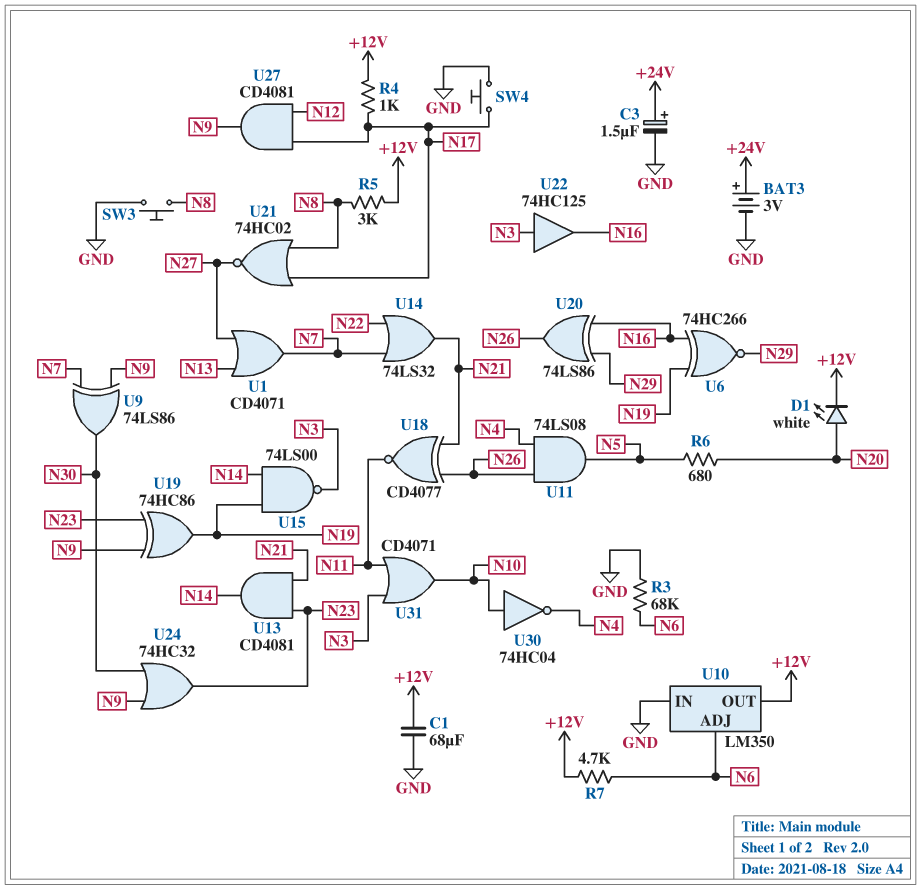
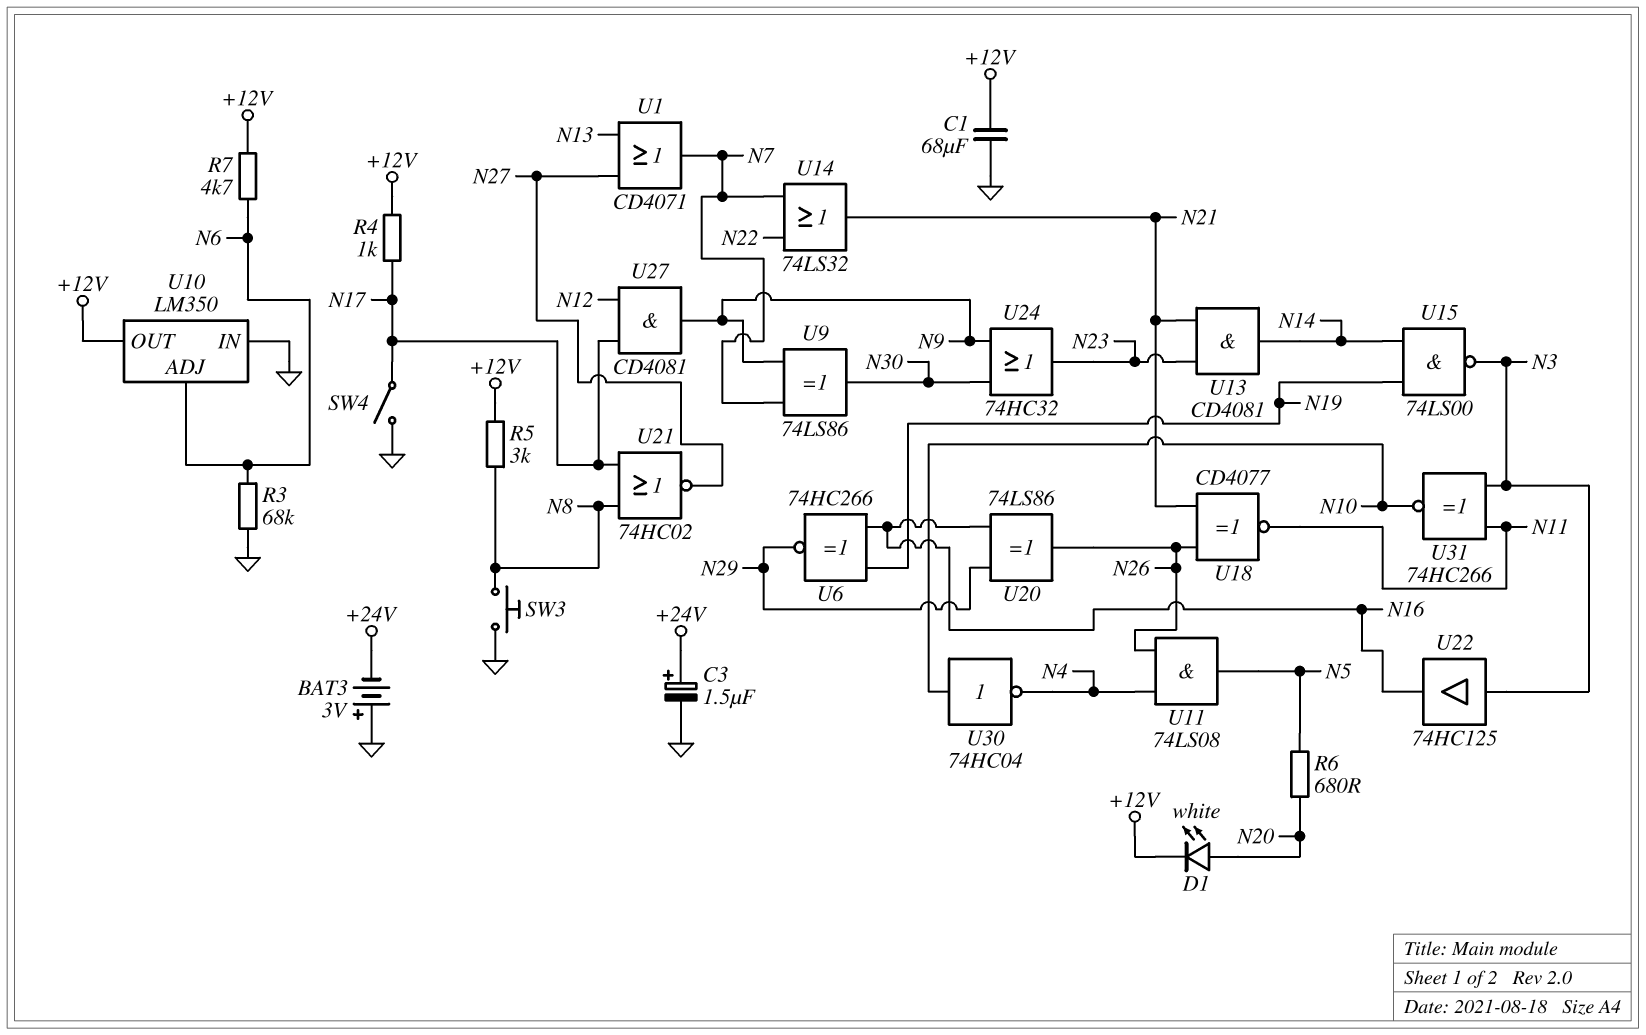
BAT3: 3V (plus +24V, minus GND) -> 3V (plus GND, minus +24V)
SW4: button (GND, N17) -> switch (GND, N17)
U19: XOR 74HC86 (in N9, in N23, out N19) -> none
U31: OR CD4071 (in N3, in N11, out N10) -> XNOR 74HC266 (in N3, in N11, out N10)

